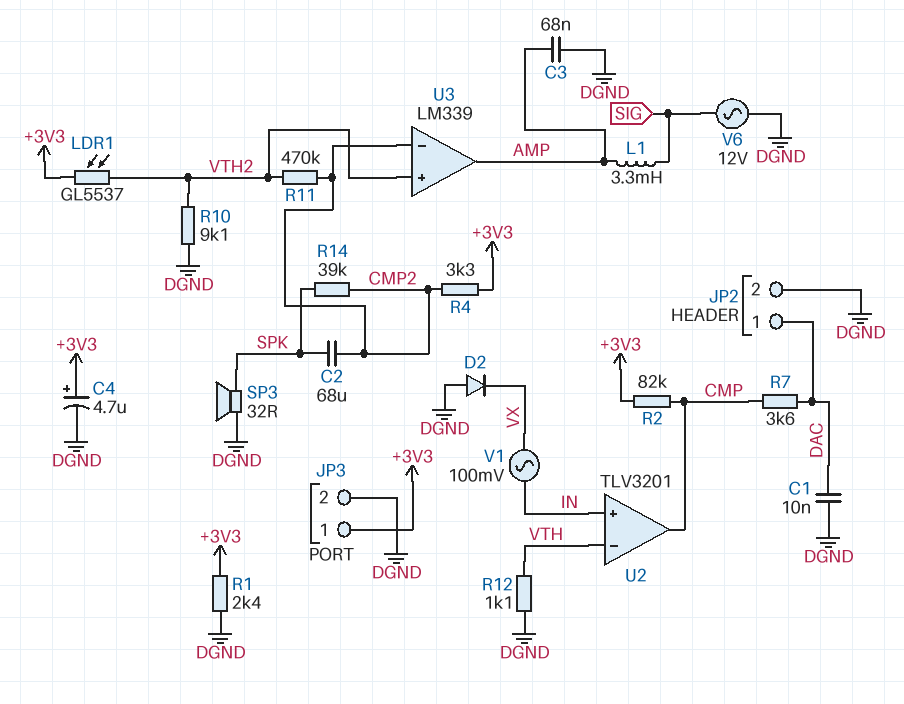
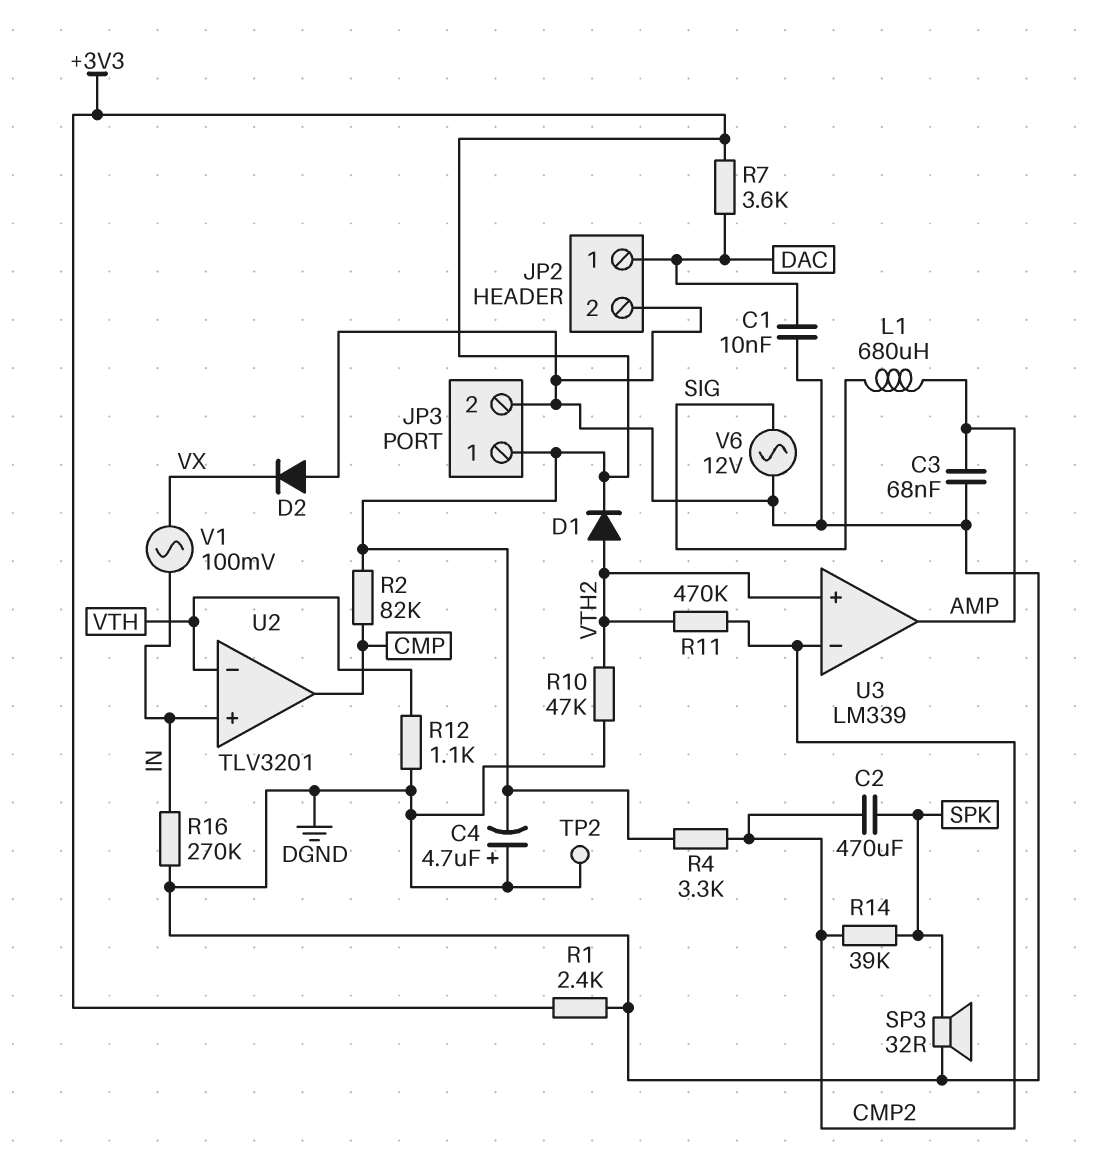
C2: 68uF (CMP2, SPK) -> 470uF (CMP2, SPK)
C4: 4.7uF (plus +3V3, minus DGND) -> 4.7uF (plus DGND, minus +3V3)
D1: none -> diode (A VTH2, K +3V3)
L1: 3.3mH (AMP, SIG) -> 680uH (AMP, SIG)
LDR1: GL5537 (+3V3, VTH2) -> none
R7: 3.6k (CMP, DAC) -> 3.6k (+3V3, DAC)
R10: 9.1k (DGND, VTH2) -> 47k (DGND, VTH2)
R16: none -> 270k (DGND, IN)
TP2: none -> test point (DGND)

